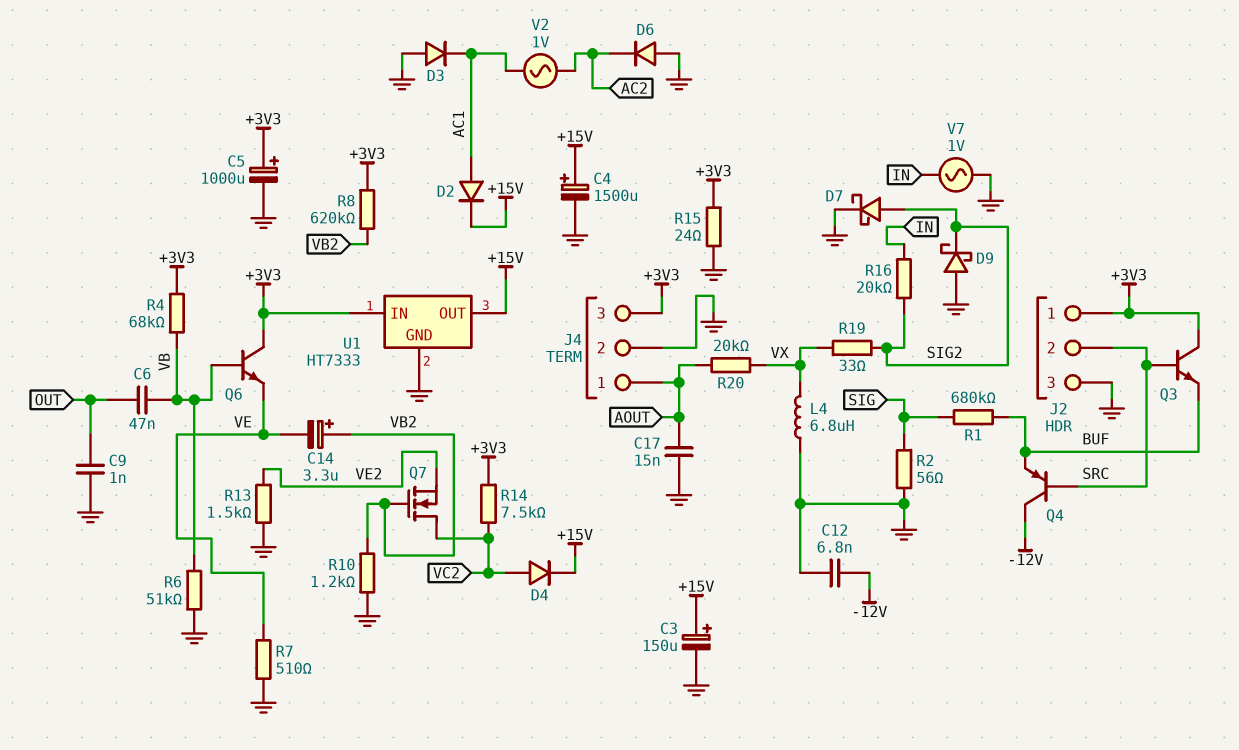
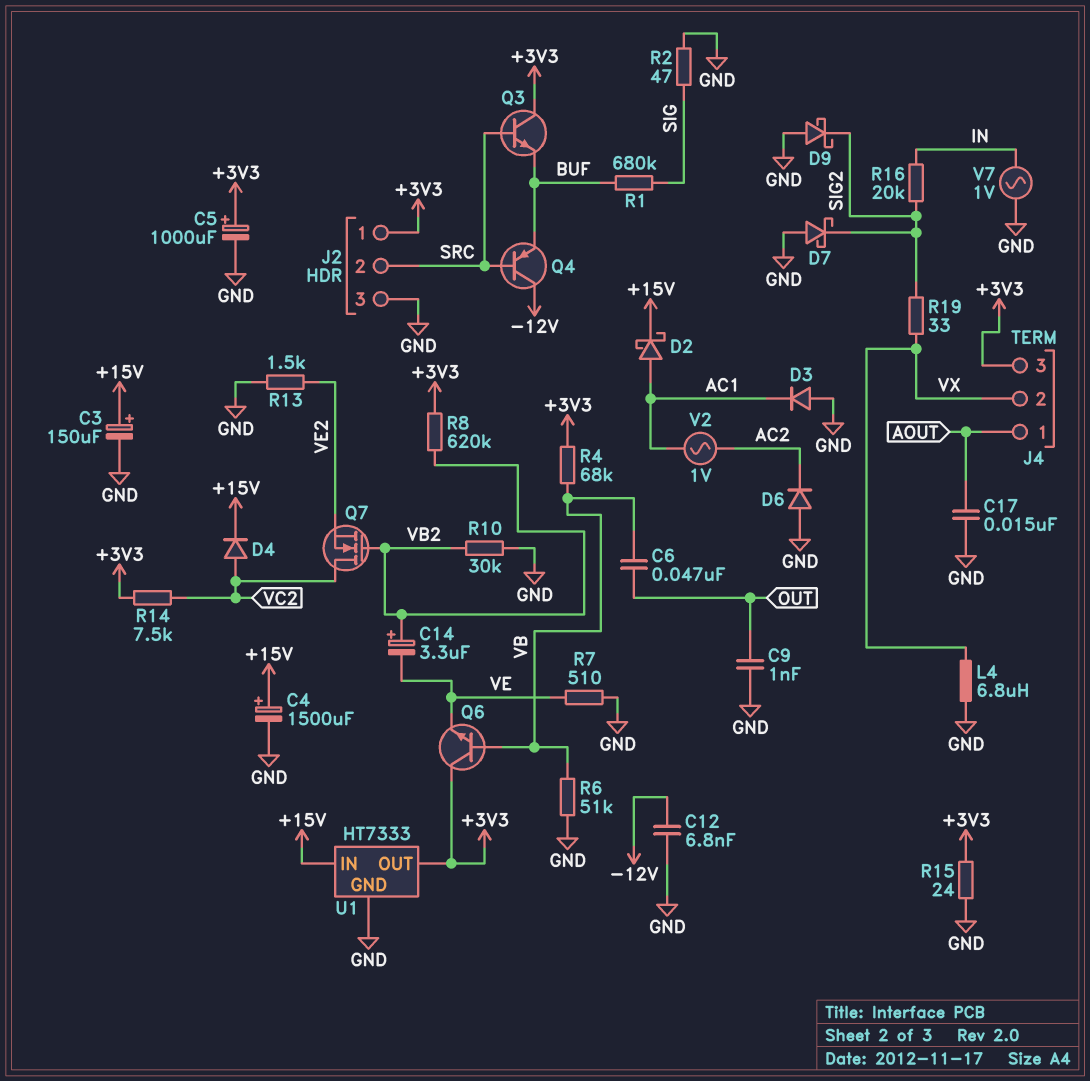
D2: diode (A AC1, K +15V) -> schottky (A AC1, K +15V)
D7: schottky (A SIG2, K GND) -> schottky (A GND, K SIG2)
J4 pin 2: GND -> VX
R2: 56 (GND, SIG) -> 47 (GND, SIG)
R10: 1.2k (GND, VB2) -> 30k (GND, VB2)
R20: 20k (AOUT, VX) -> none
U1 pin IN: +3V3 -> +15V
U1 pin OUT: +15V -> +3V3

